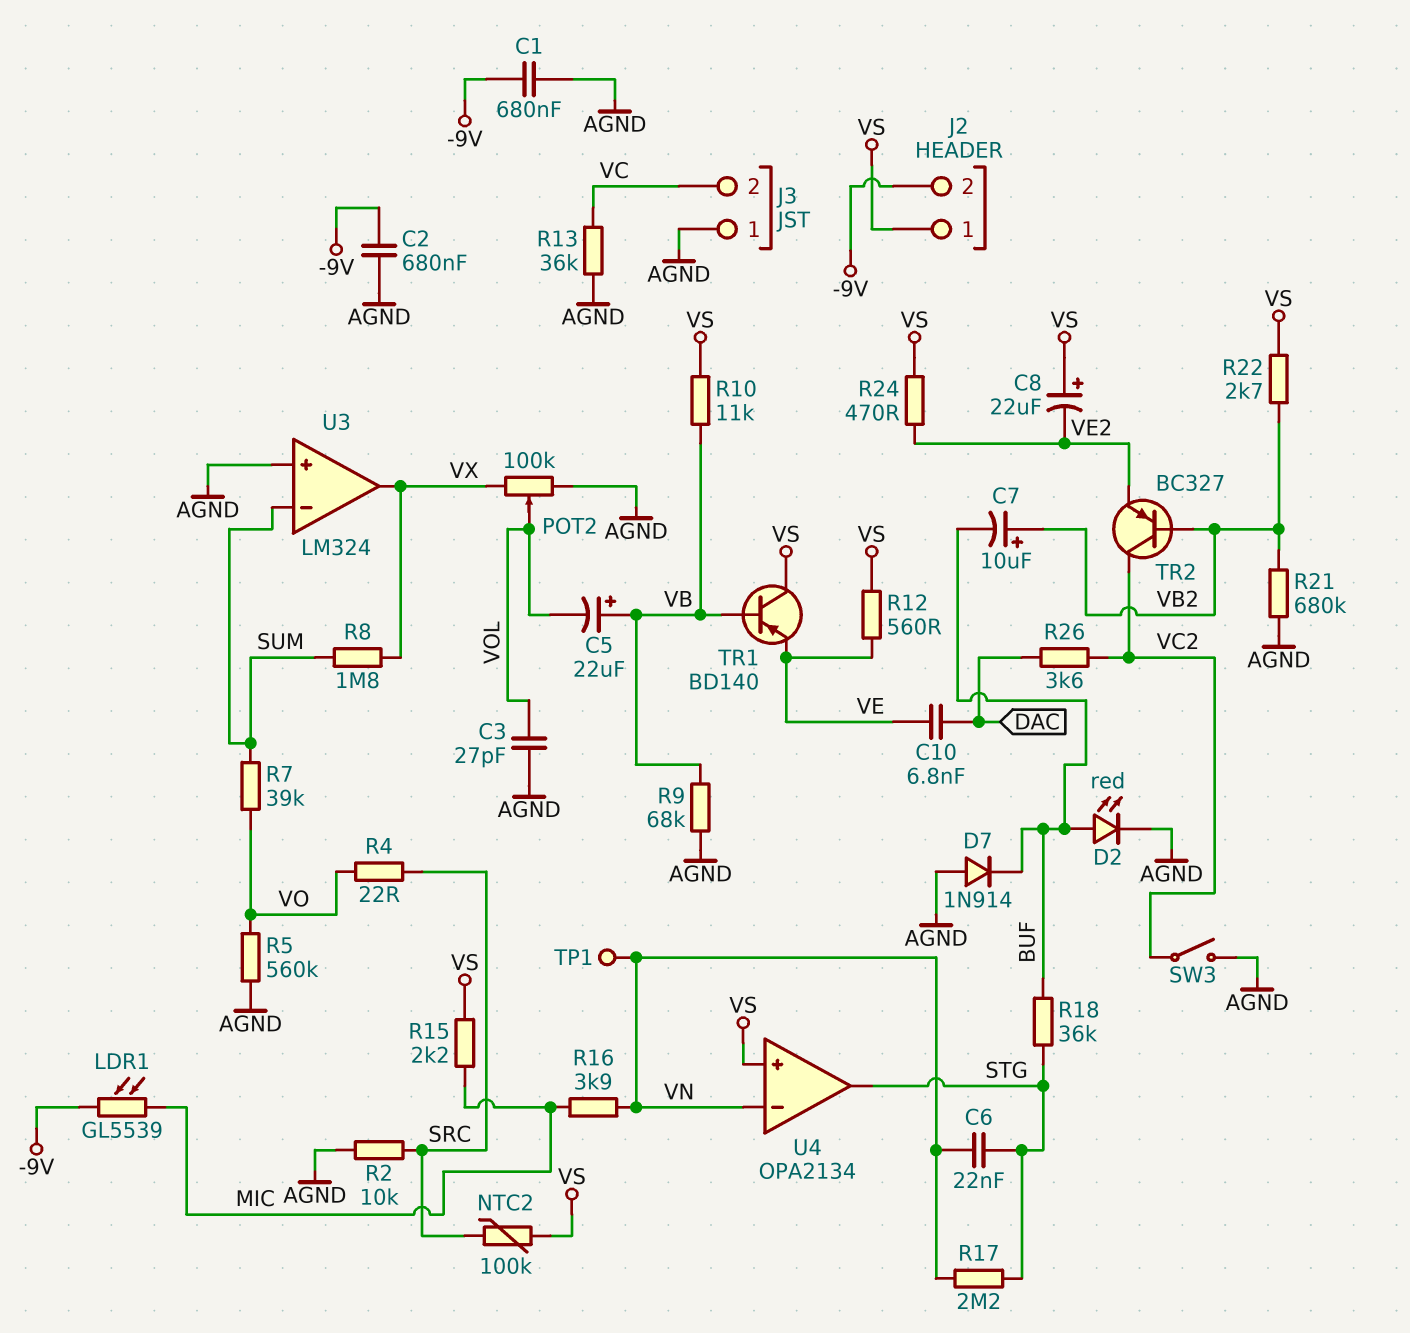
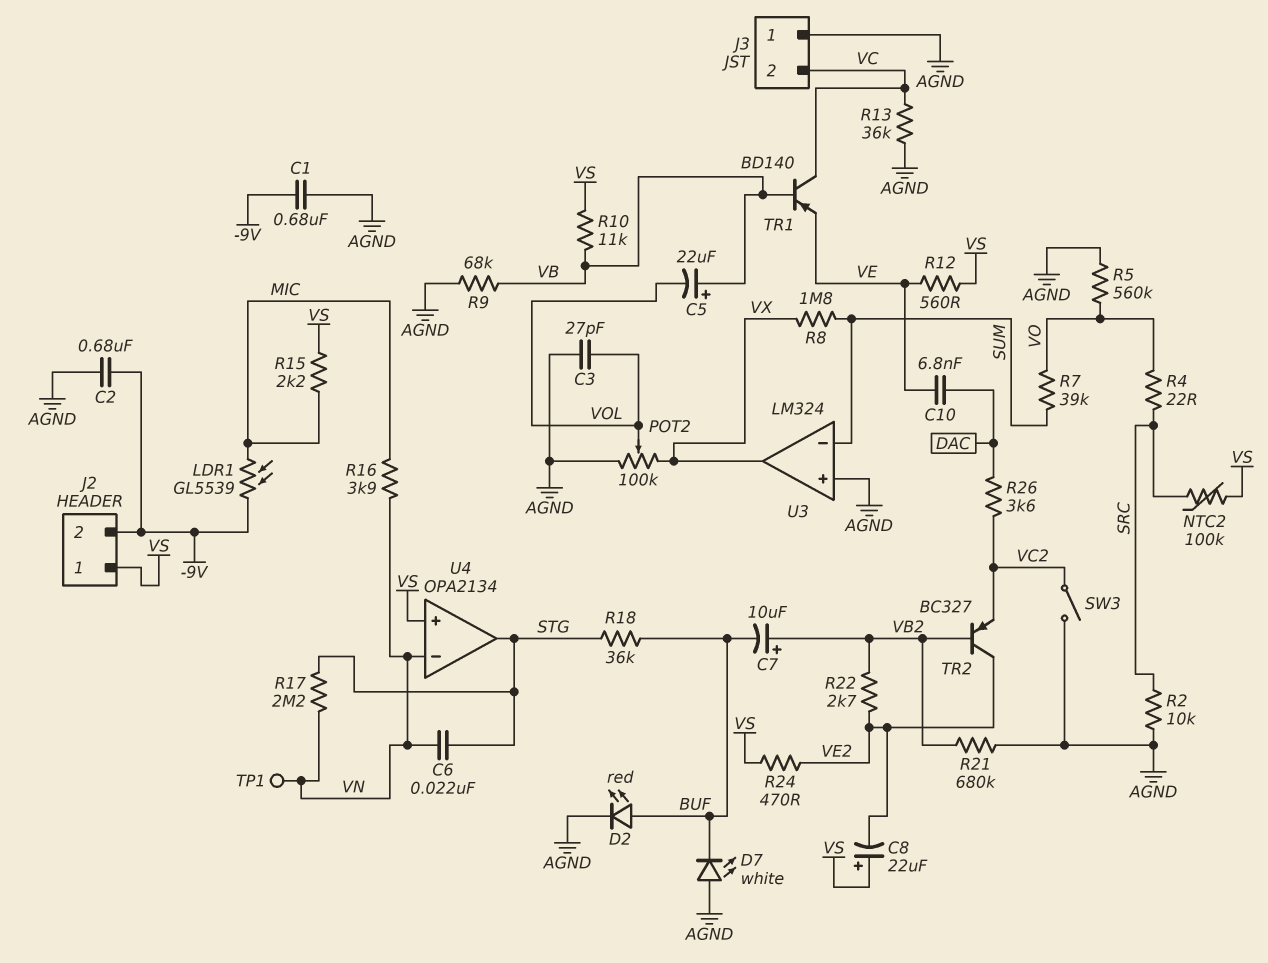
D7: diode 1N914 (A AGND, K BUF) -> LED white (A AGND, K BUF)
R22: 2.7k (VB2, VS) -> 2.7k (VB2, VE2)
TR1: PNP BD140 (B VB, C VS, E VE) -> PNP BD140 (B VB, C VC, E VE)
TR2: PNP BC327 (B VB2, C VC2, E VE2) -> PNP BC327 (B VB2, C VE2, E VC2)

